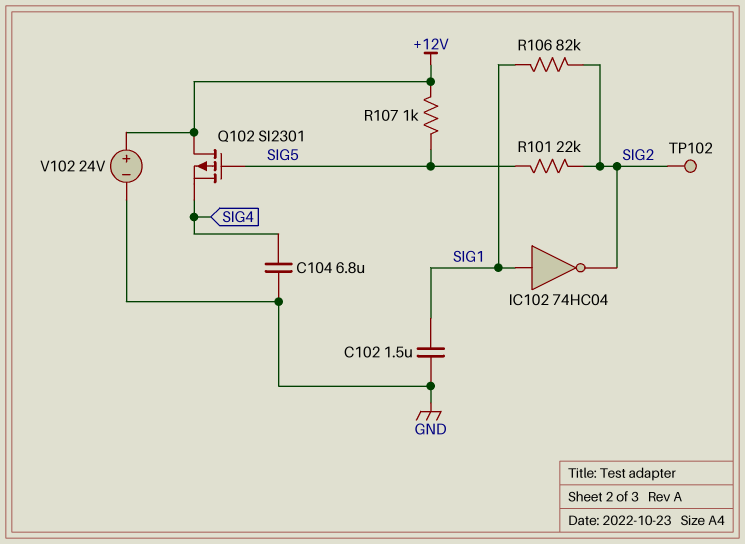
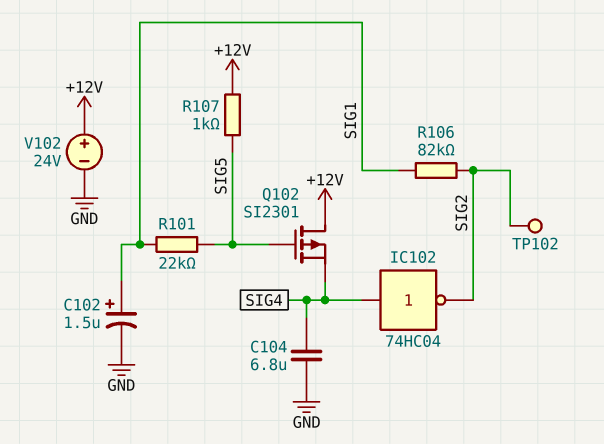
C102: 1.5uF (GND, SIG1) -> 1.5uF (plus SIG1, minus GND)
IC102: NOT 74HC04 (in SIG1, out SIG2) -> NOT 74HC04 (in SIG4, out SIG2)
R101: 22k (SIG2, SIG5) -> 22k (SIG1, SIG5)

